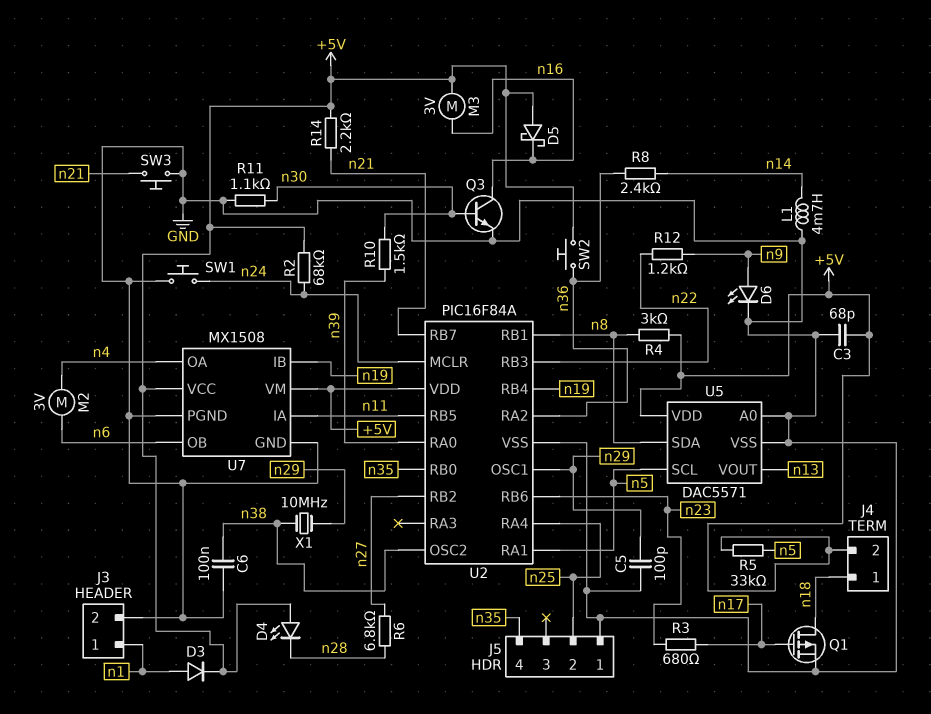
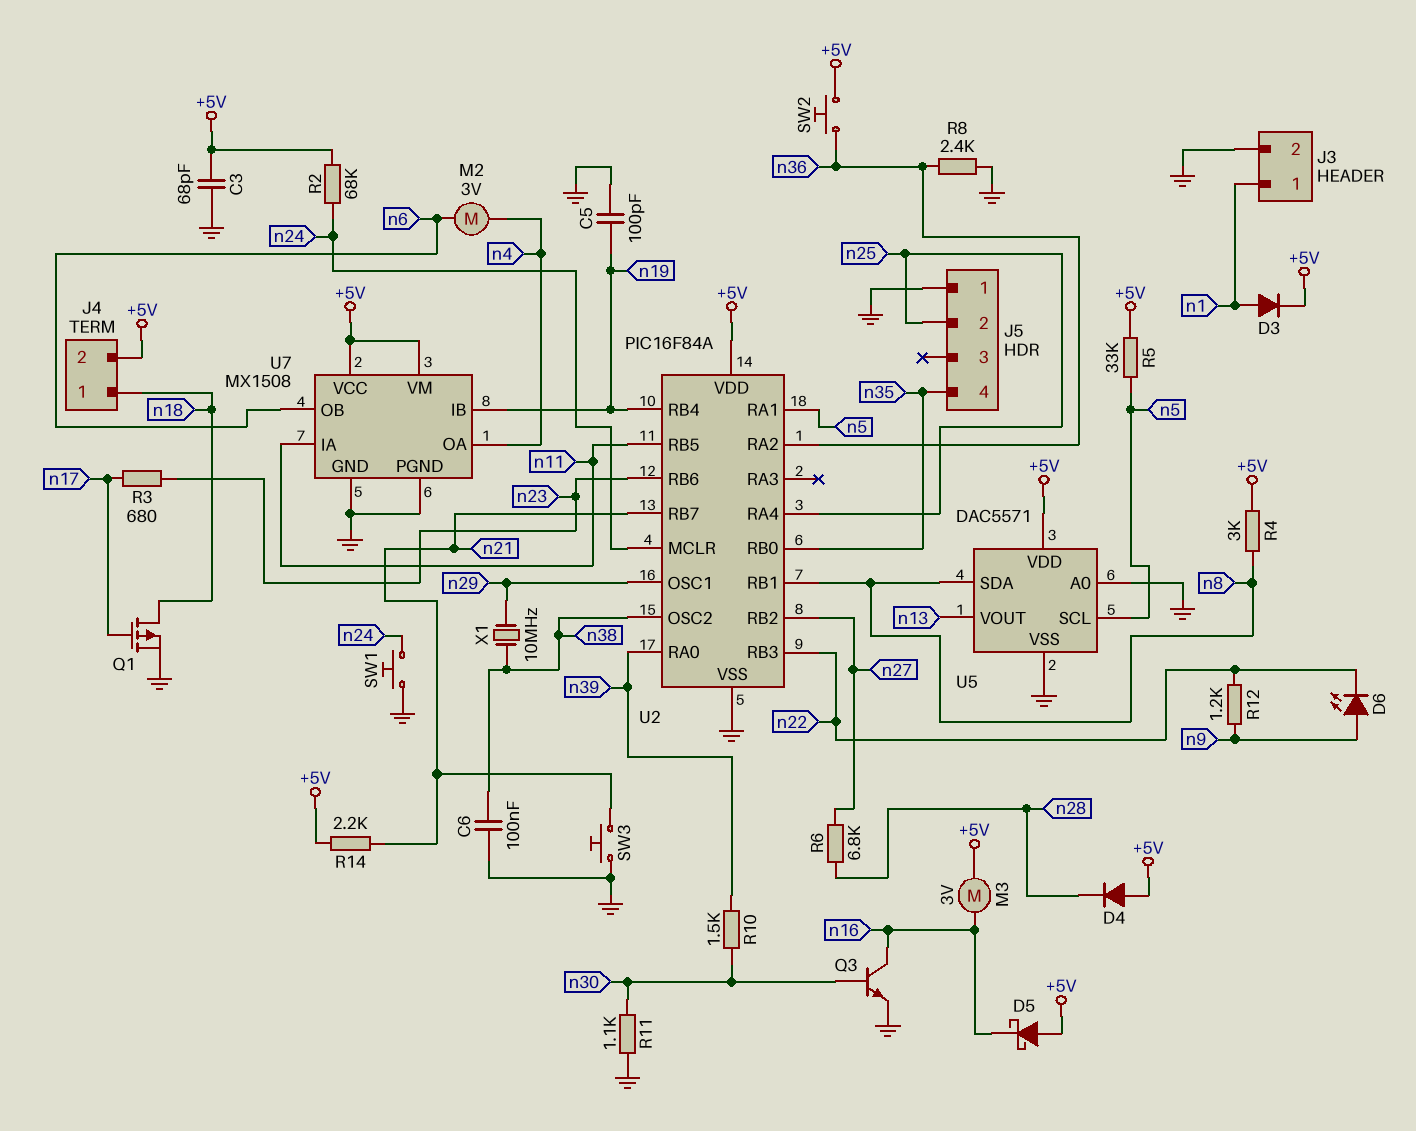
C5: 100pF (GND, n29) -> 100pF (GND, n19)
D4: LED (A +5V, K n28) -> diode (A +5V, K n28)
D6: LED (A n9, K GND) -> LED (A n9, K n22)
L1: 4.7mH (GND, n14) -> none
R8: 2.4k (n14, n36) -> 2.4k (GND, n36)

